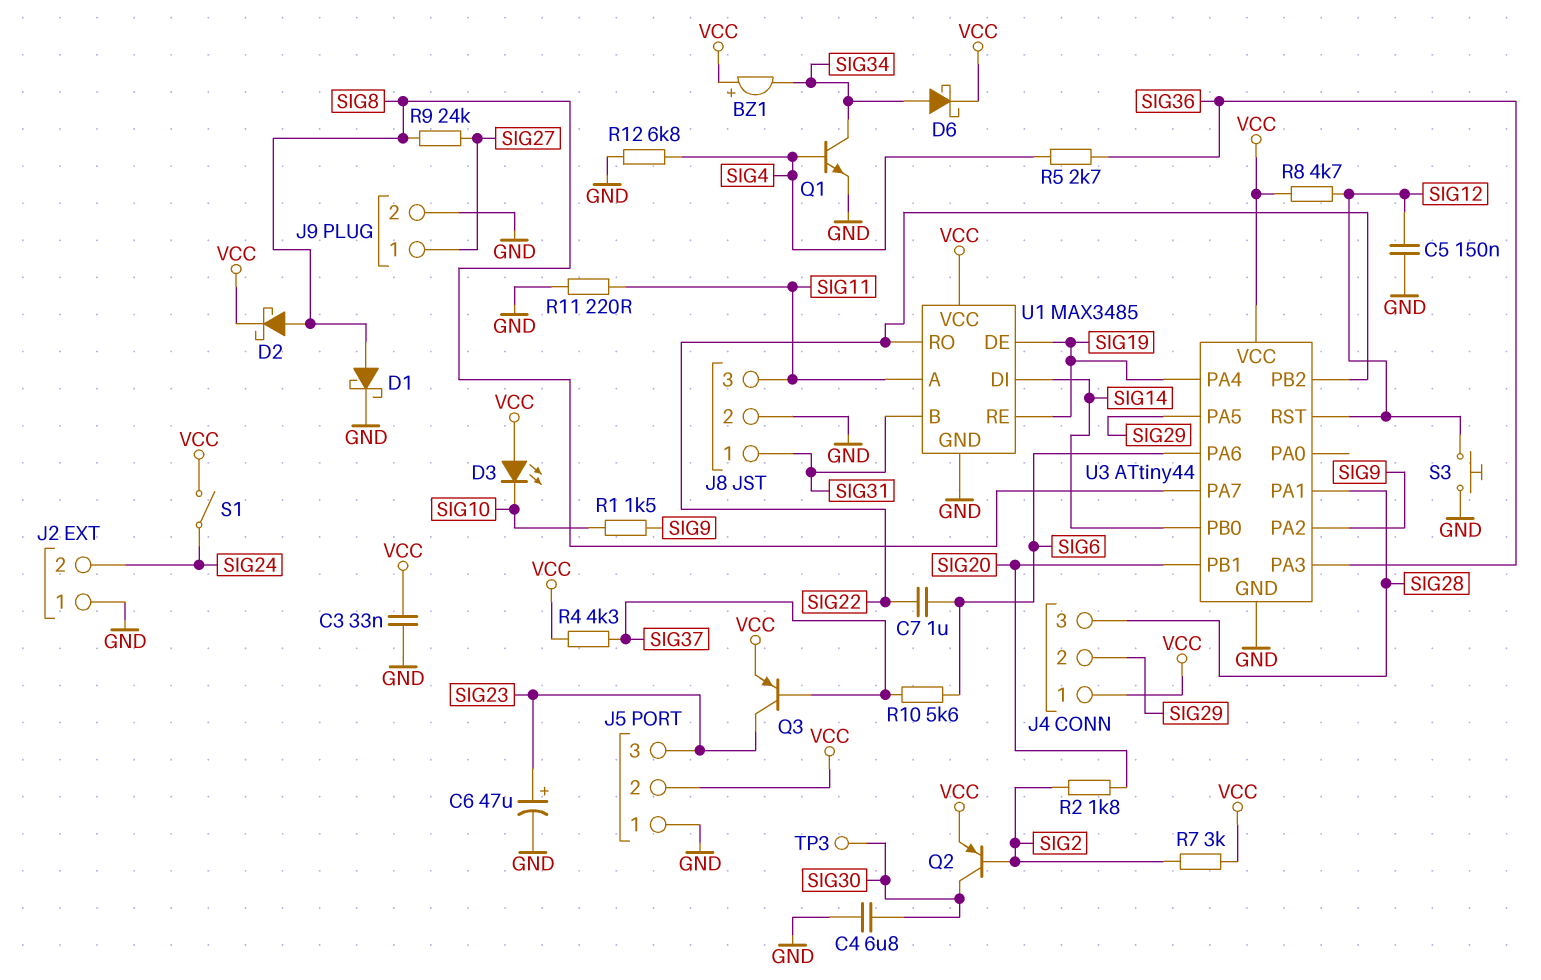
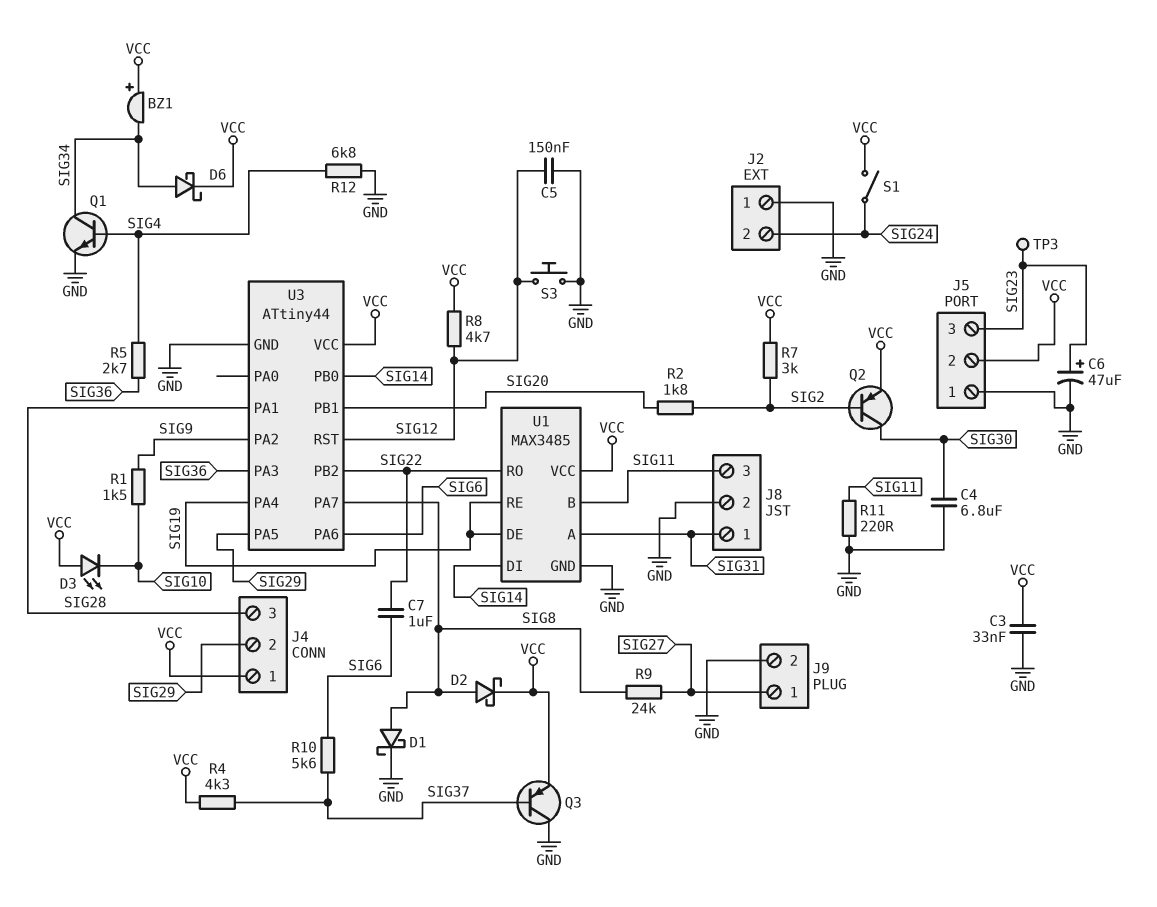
Q3: PNP (B SIG37, C SIG23, E VCC) -> PNP (B SIG37, C GND, E VCC)
TP3: test point (SIG30) -> test point (SIG23)
U1 pin A: SIG11 -> SIG31
U1 pin B: SIG31 -> SIG11

